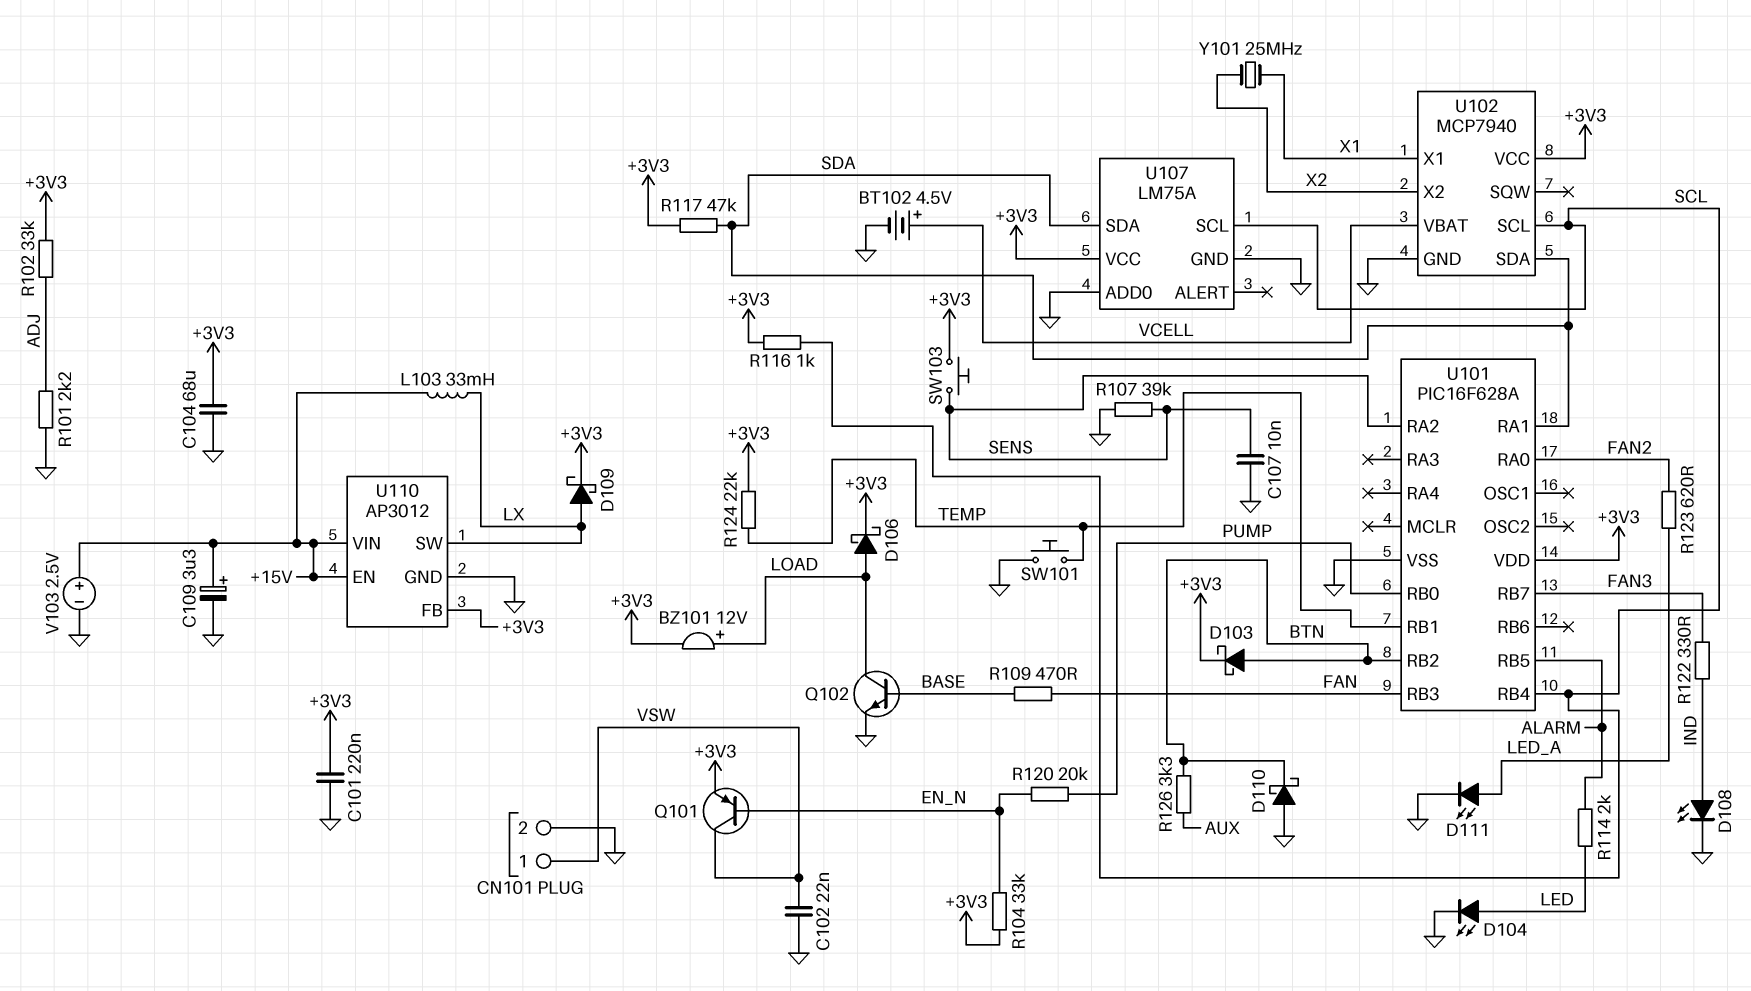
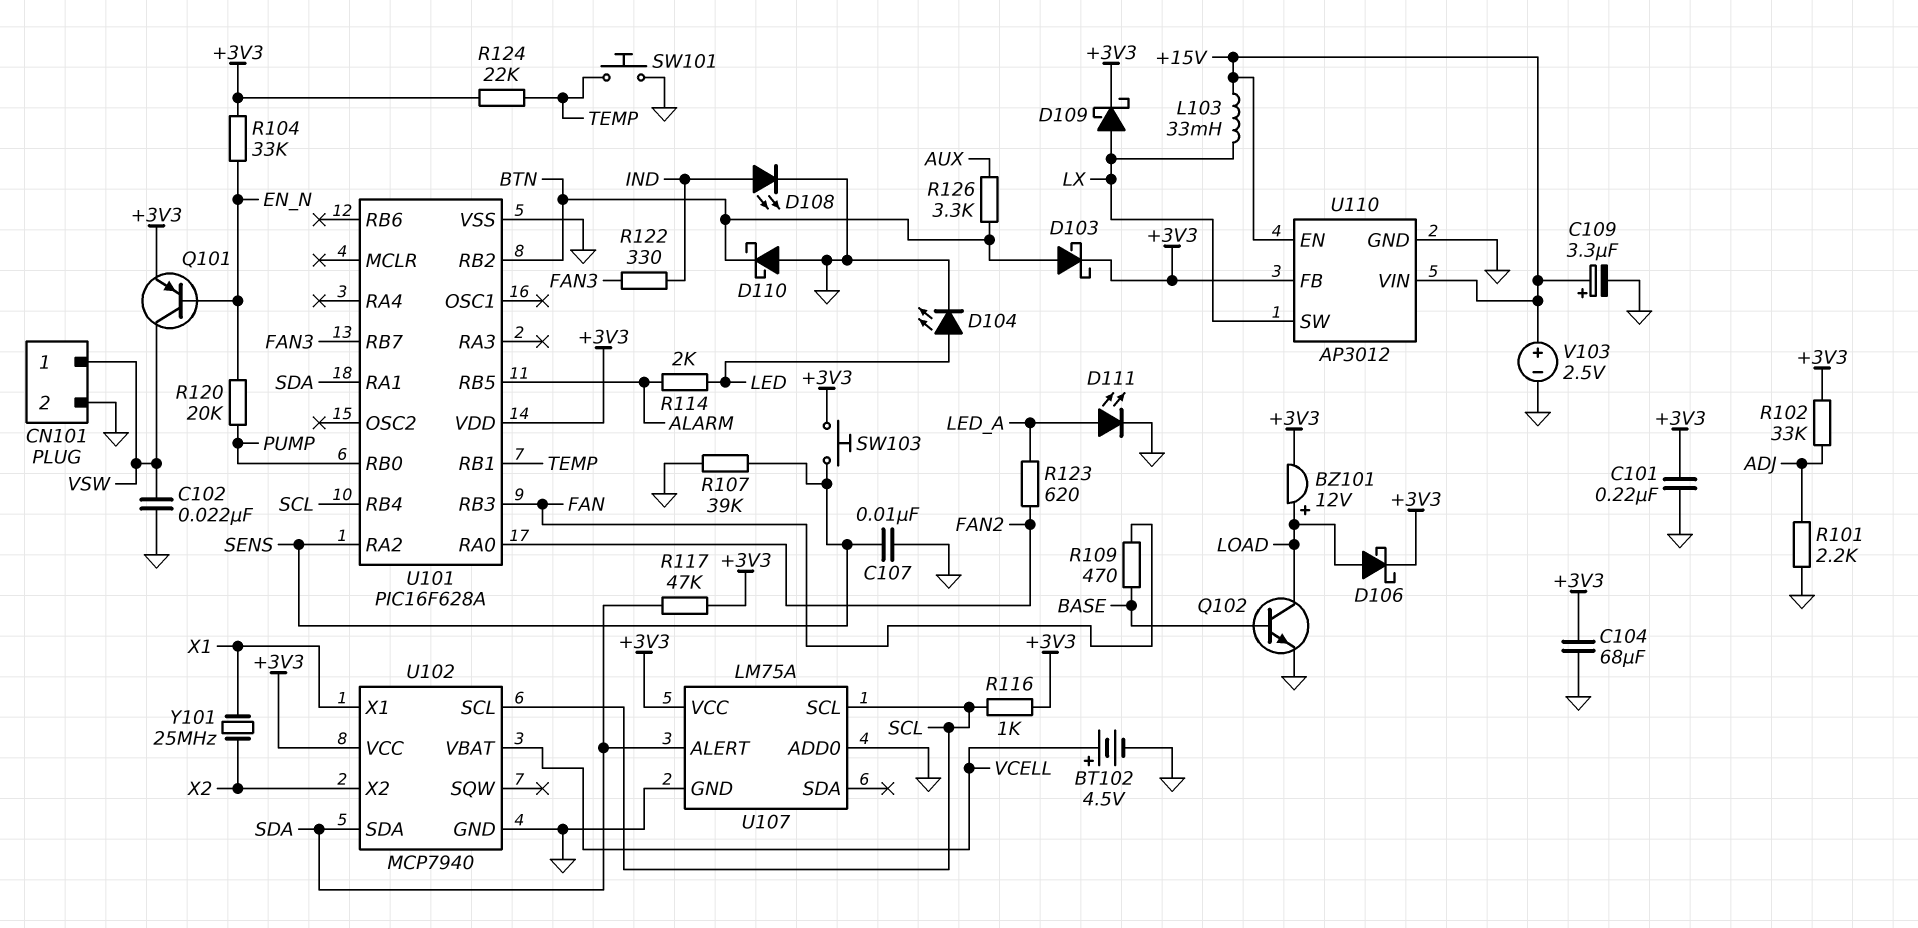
U107 pin ALERT: none -> SDA
U107 pin SDA: SDA -> none

